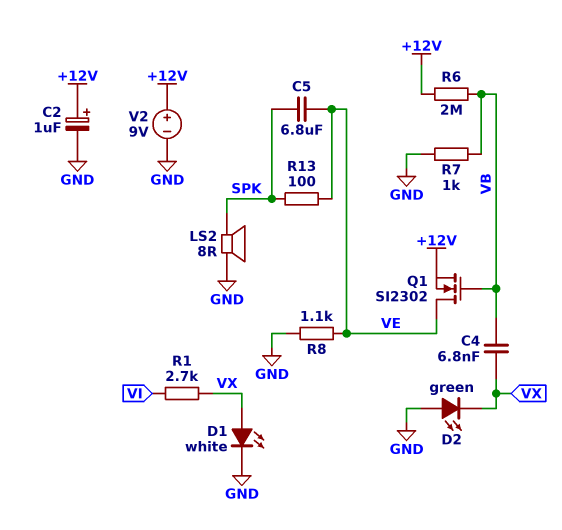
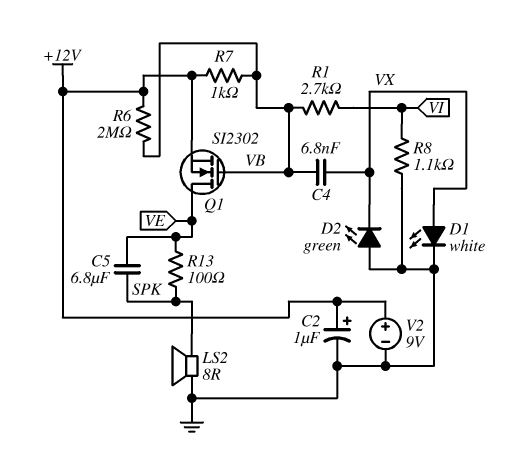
R1: 2.7k (VI, VX) -> 2.7k (VB, VI)
R7: 1k (GND, VB) -> 1k (+12V, VB)
R8: 1.1k (GND, VE) -> 1.1k (GND, VI)

